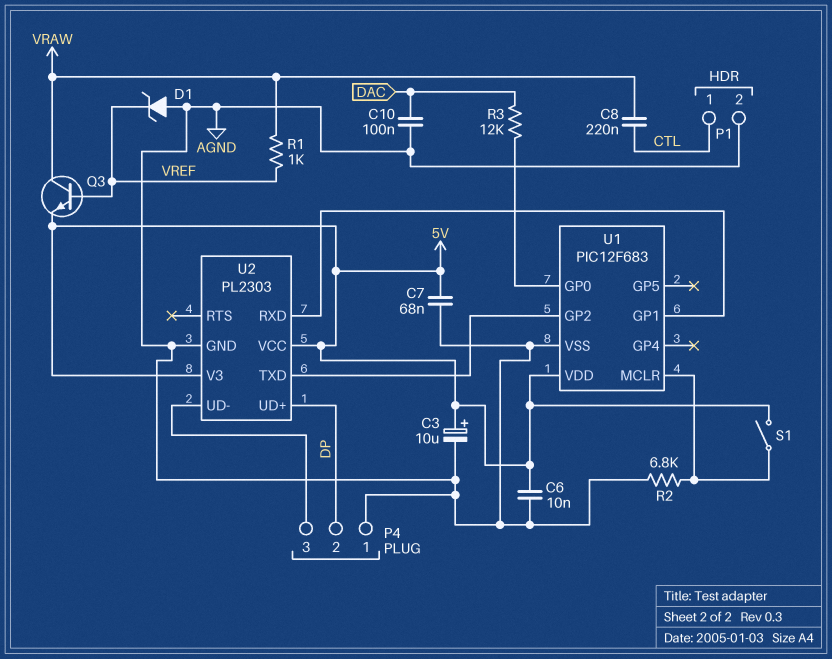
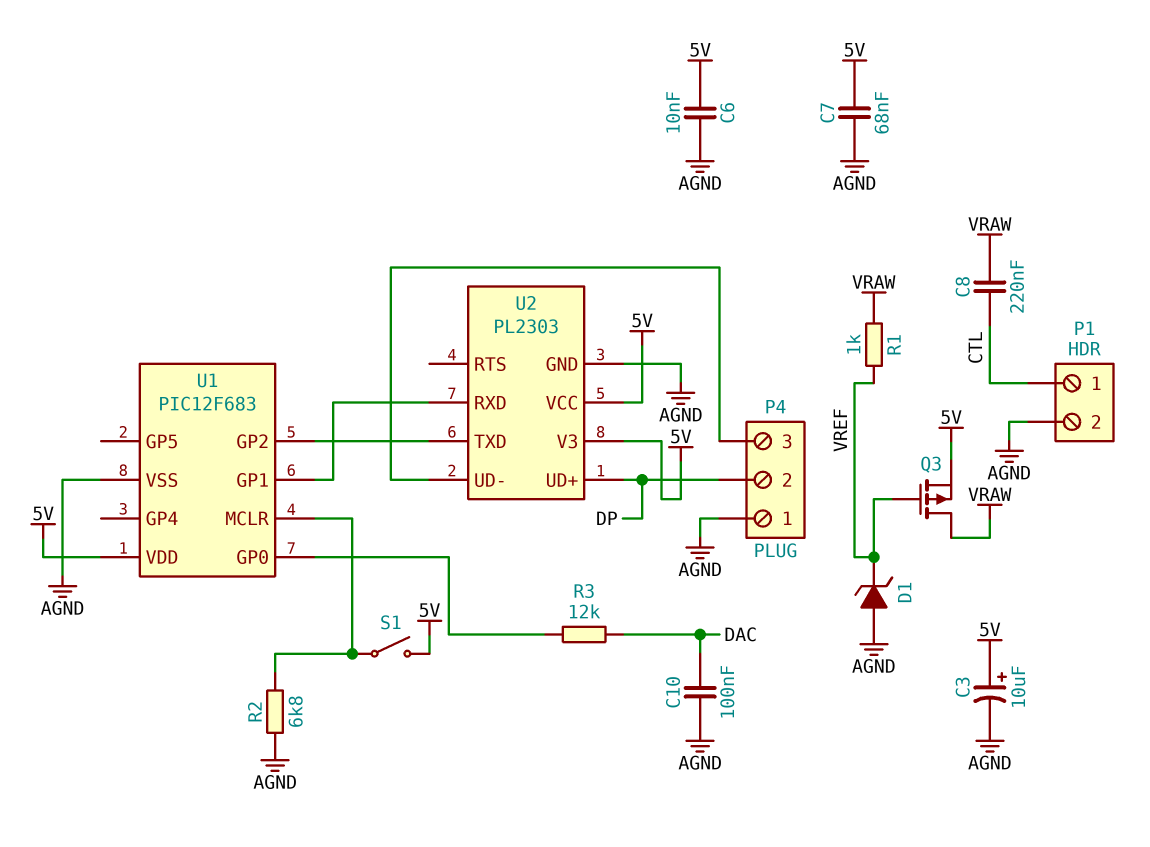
Q3: NPN (B VREF, C VRAW, E 5V) -> PMOS (G VREF, D VRAW, S 5V)

